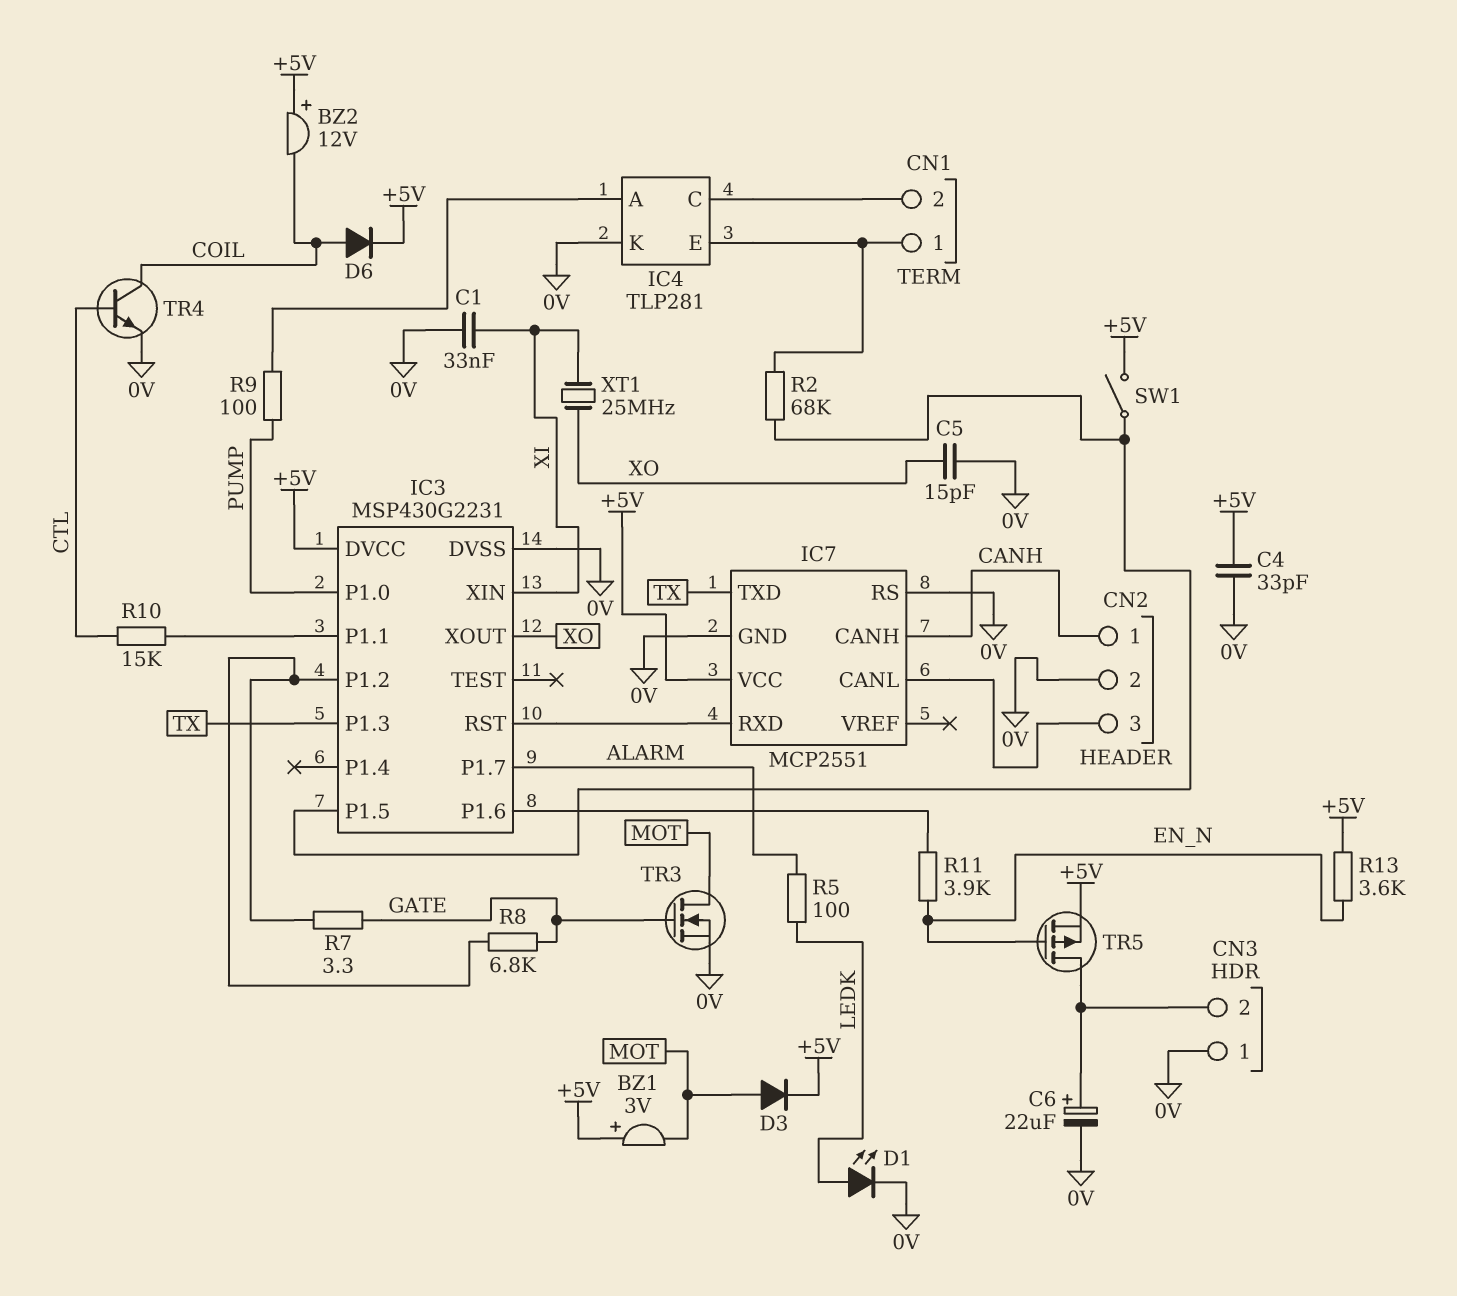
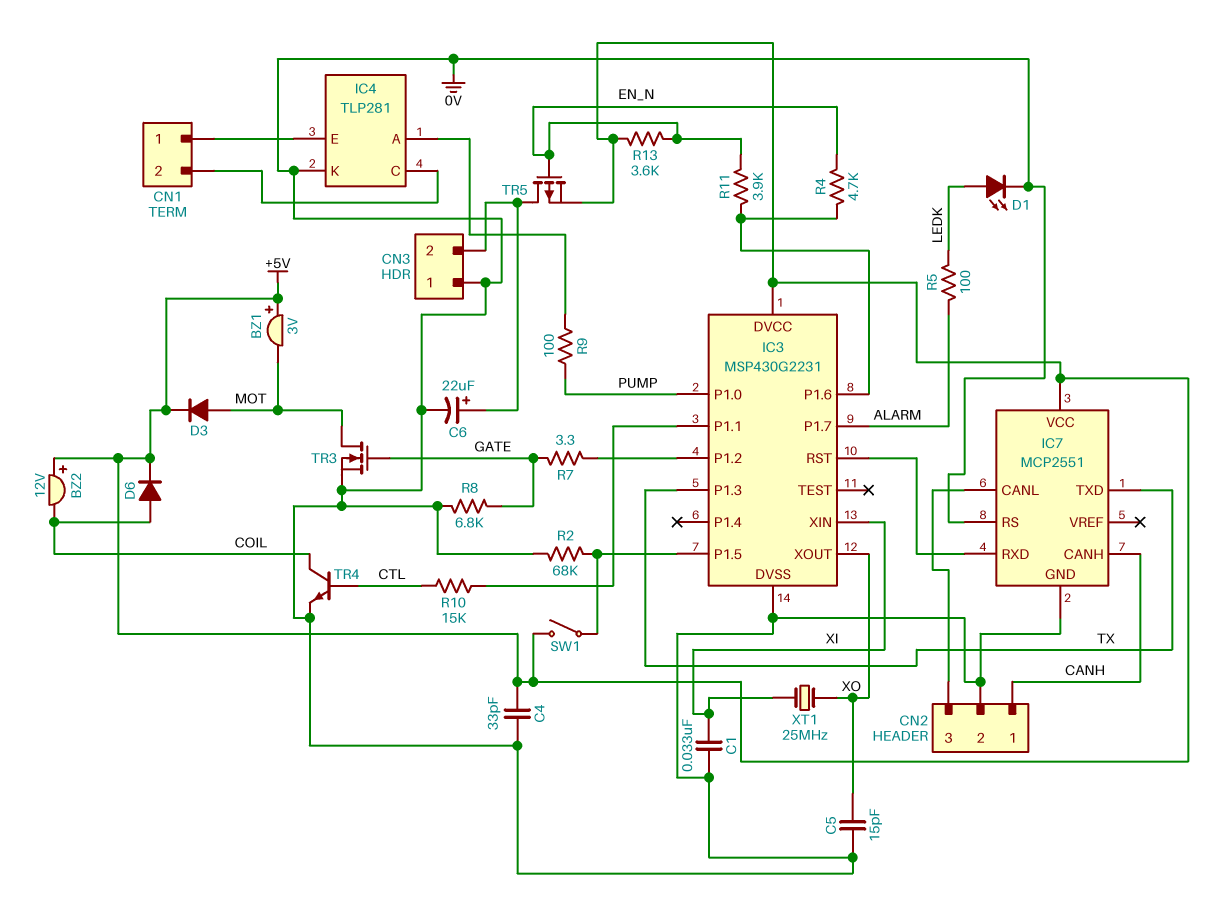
R2: 68k (CN1/1, IC3/P1.5) -> 68k (0V, IC3/P1.5)
R4: none -> 4.7k (EN_N, IC3/P1.6)
R8: 6.8k (GATE, IC3/P1.2) -> 6.8k (0V, GATE)

